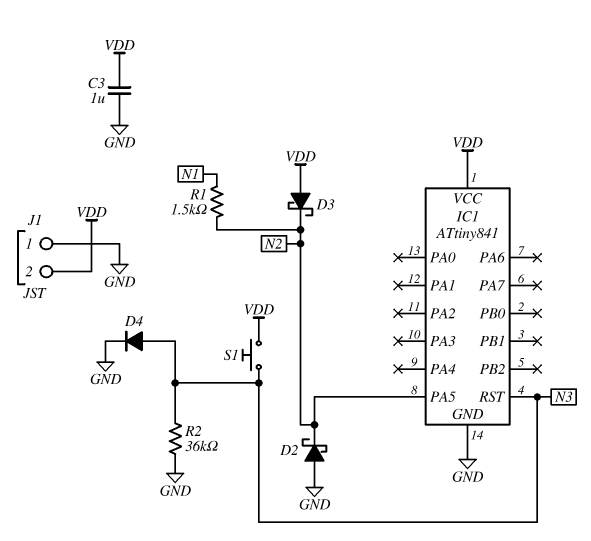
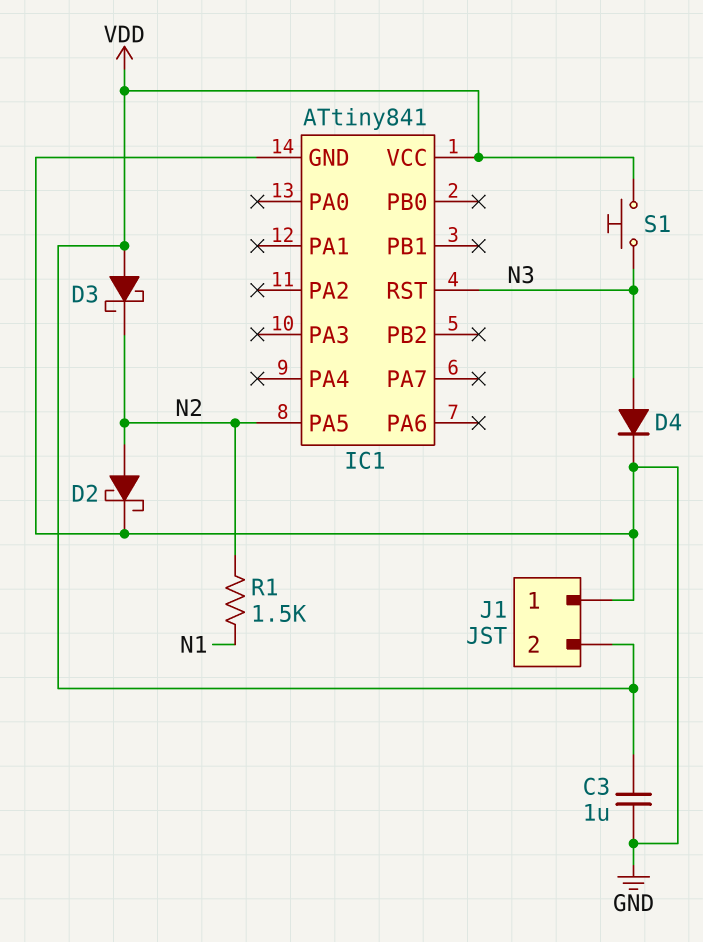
D2: schottky (A GND, K N2) -> schottky (A N2, K GND)
R2: 36k (GND, N3) -> none

